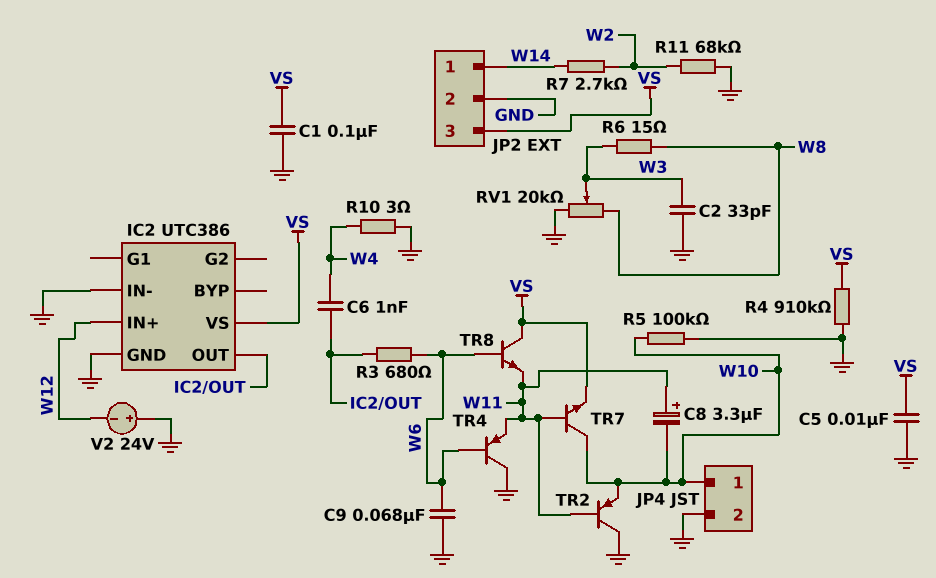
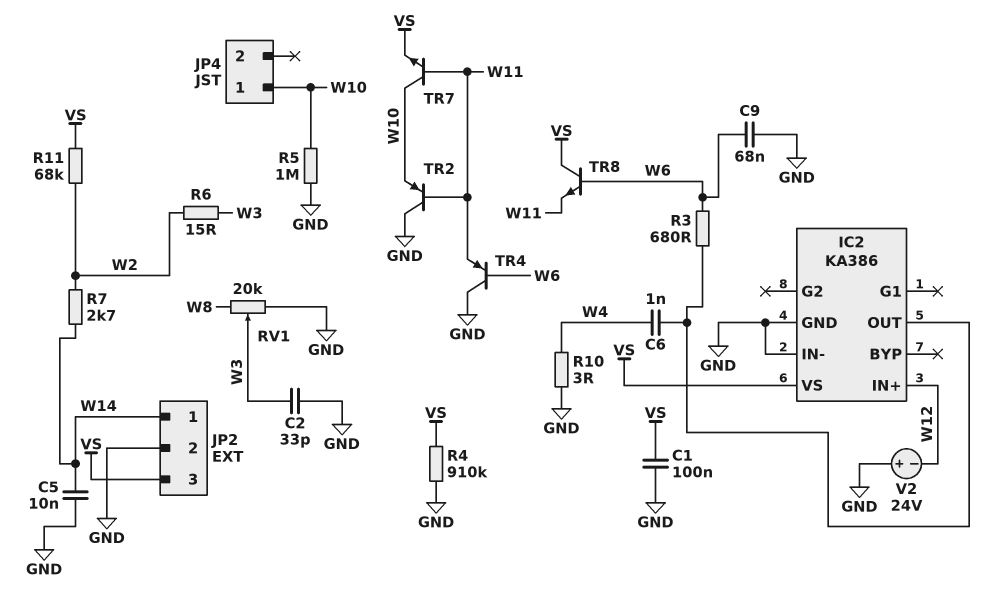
C5: 10nF (GND, VS) -> 10nF (GND, W14)
C8: 3.3uF (plus W11, minus W10) -> none
IC2: UTC386 -> KA386
JP4 pin 2: GND -> none
R5: 100k (GND, W10) -> 1M (GND, W10)
R6: 15 (W3, W8) -> 15 (W2, W3)
R11: 68k (GND, W2) -> 68k (VS, W2)

